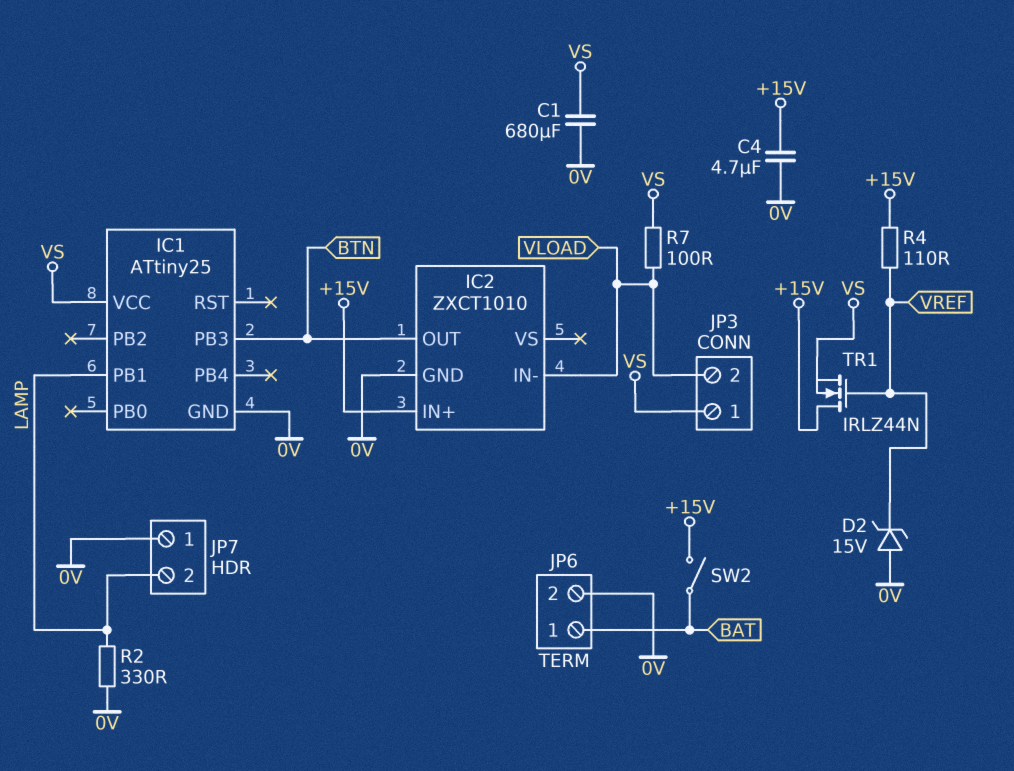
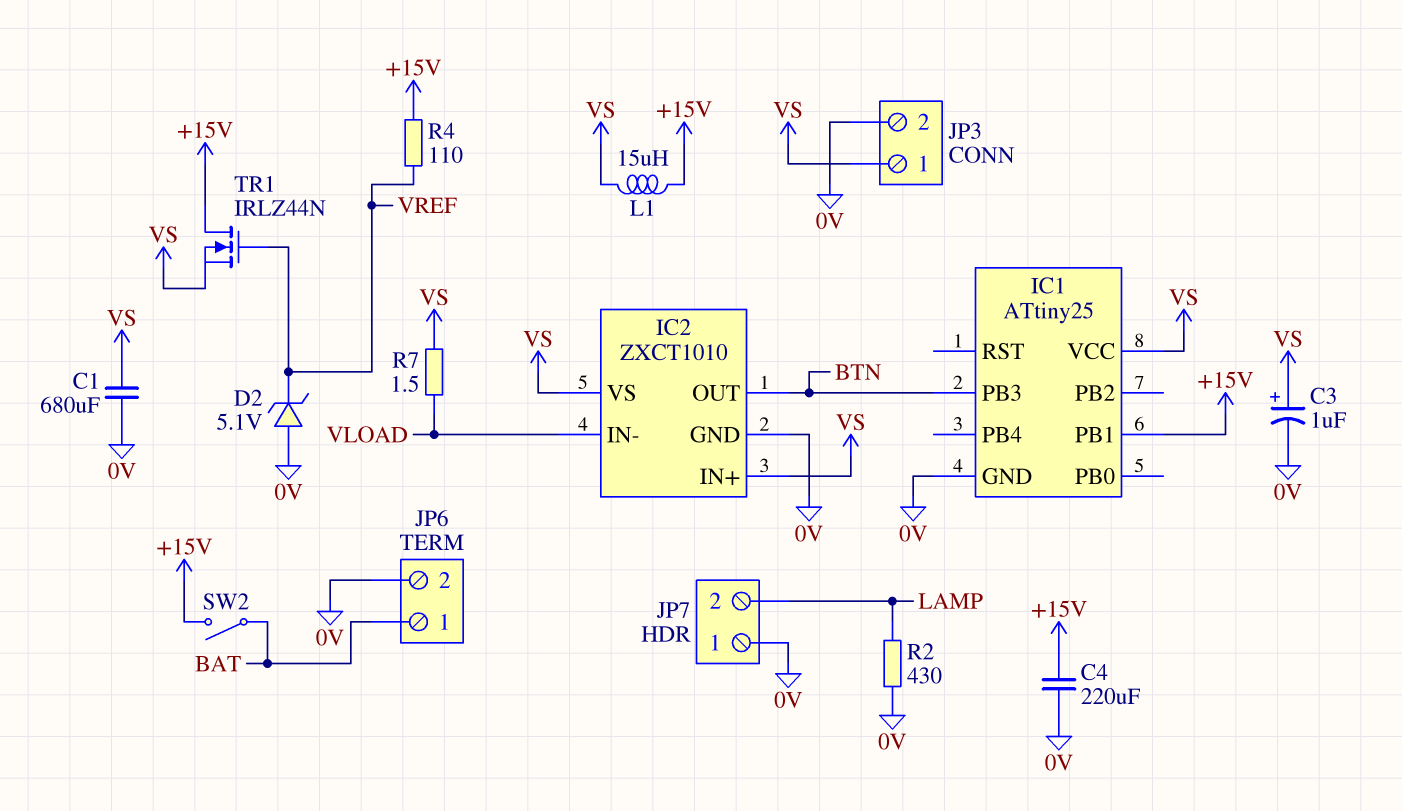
C3: none -> 1uF (plus VS, minus 0V)
C4: 4.7uF (+15V, 0V) -> 220uF (+15V, 0V)
D2: zener 15V (A 0V, K VREF) -> zener 5.1V (A 0V, K VREF)
IC1 pin PB1: LAMP -> +15V
IC2 pin IN+: +15V -> VS
IC2 pin VS: none -> VS
JP3 pin 2: VLOAD -> 0V
L1: none -> 15uH (+15V, VS)
R2: 330 (0V, LAMP) -> 430 (0V, LAMP)
R7: 100 (VLOAD, VS) -> 1.5 (VLOAD, VS)

